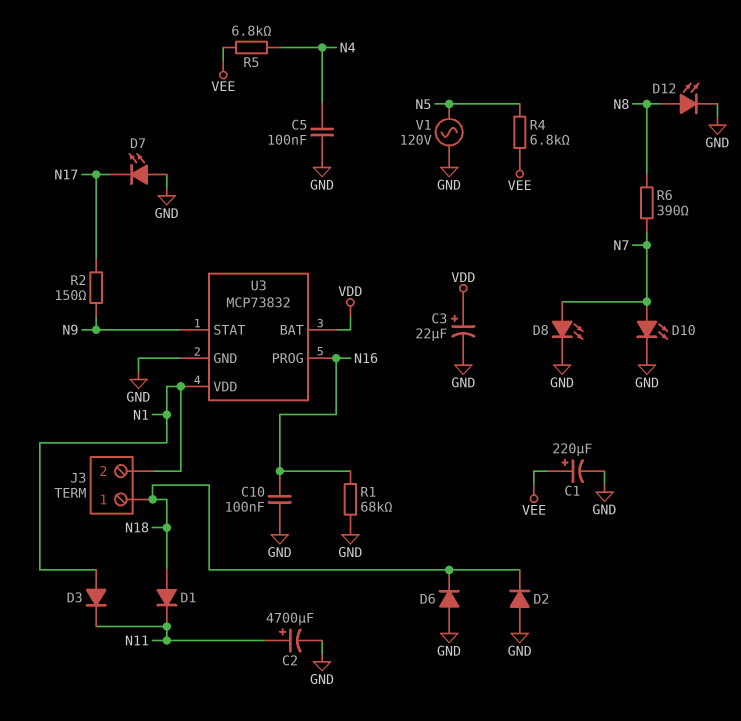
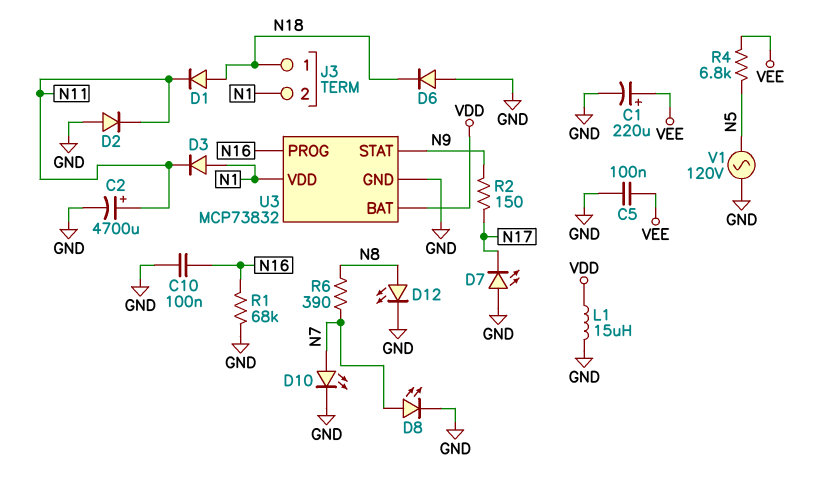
C3: 22uF (plus VDD, minus GND) -> none
C5: 100nF (GND, N4) -> 100nF (GND, VEE)
D2: diode (A GND, K N18) -> diode (A GND, K N11)
L1: none -> 15uH (GND, VDD)
R5: 6.8k (N4, VEE) -> none

